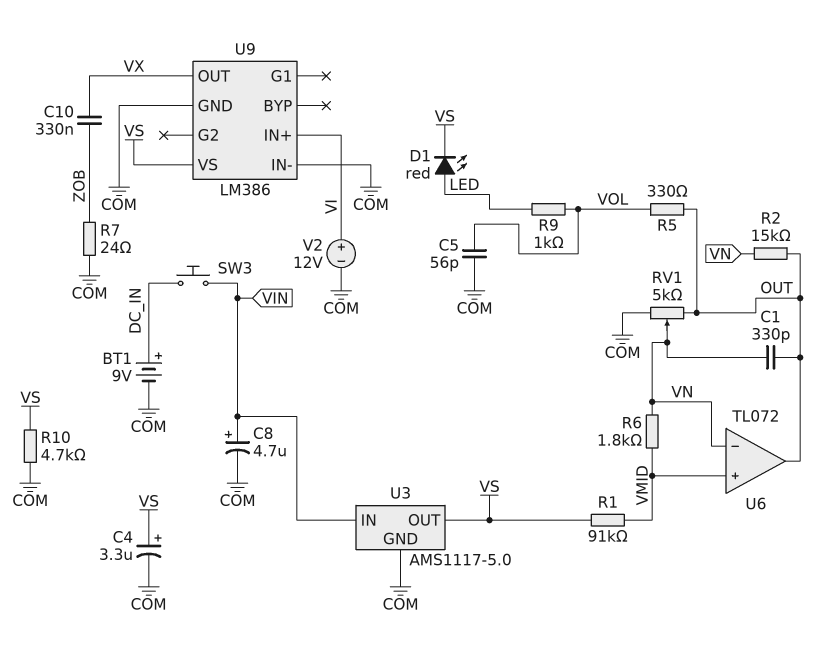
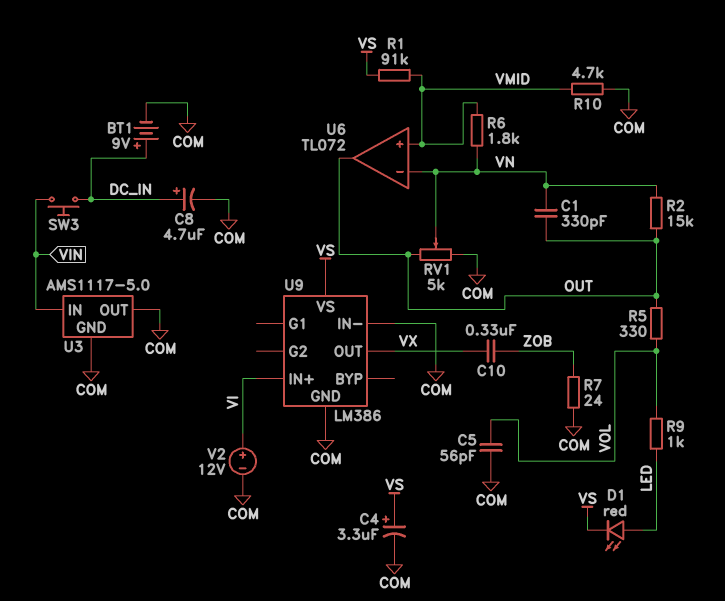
C8: 4.7uF (plus VIN, minus COM) -> 4.7uF (plus DC_IN, minus COM)
R10: 4.7k (COM, VS) -> 4.7k (COM, VMID)
U3 pin OUT: VS -> COM

